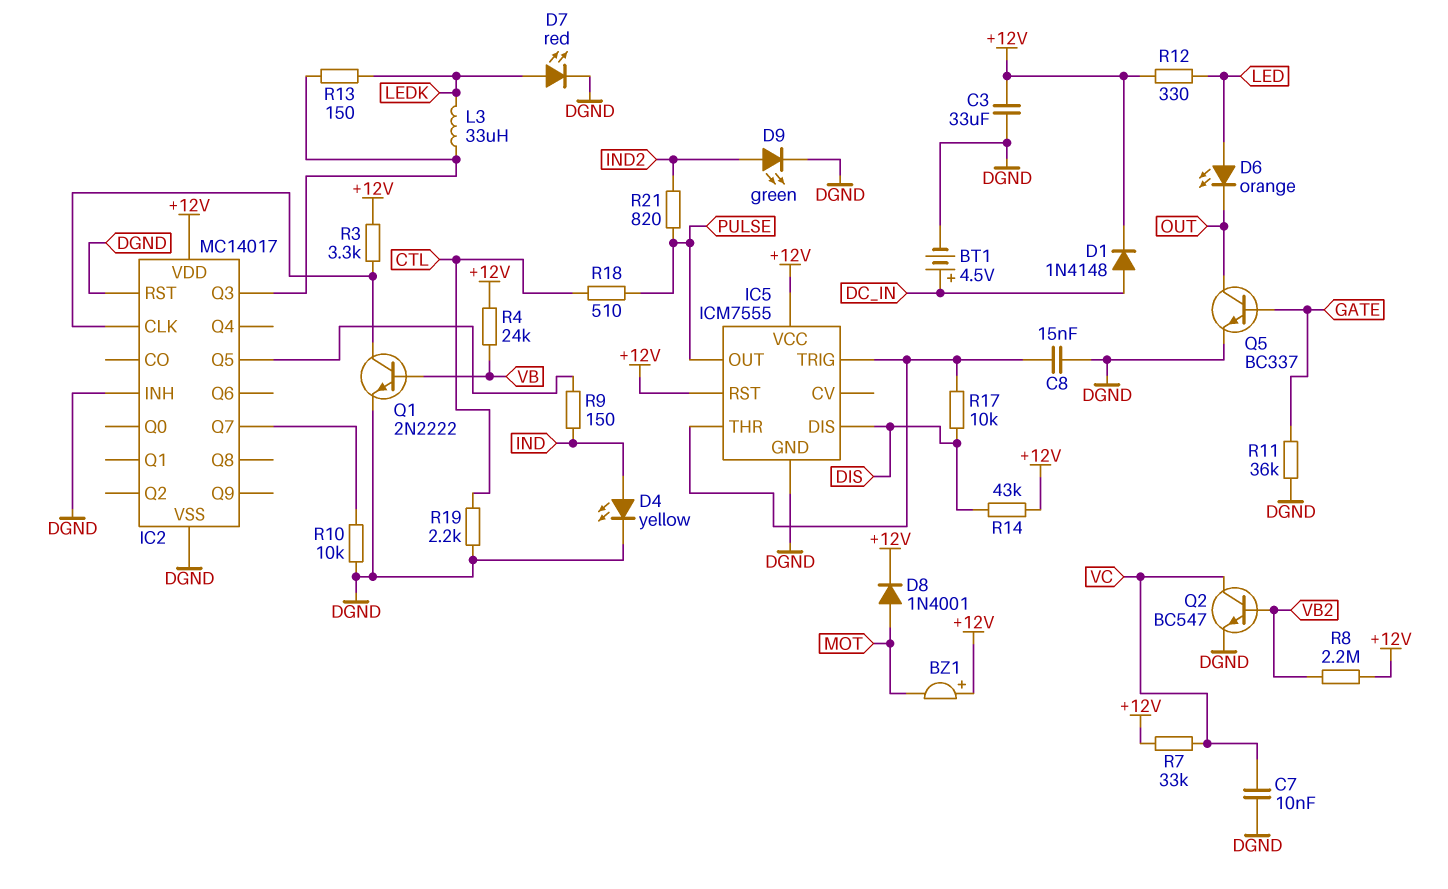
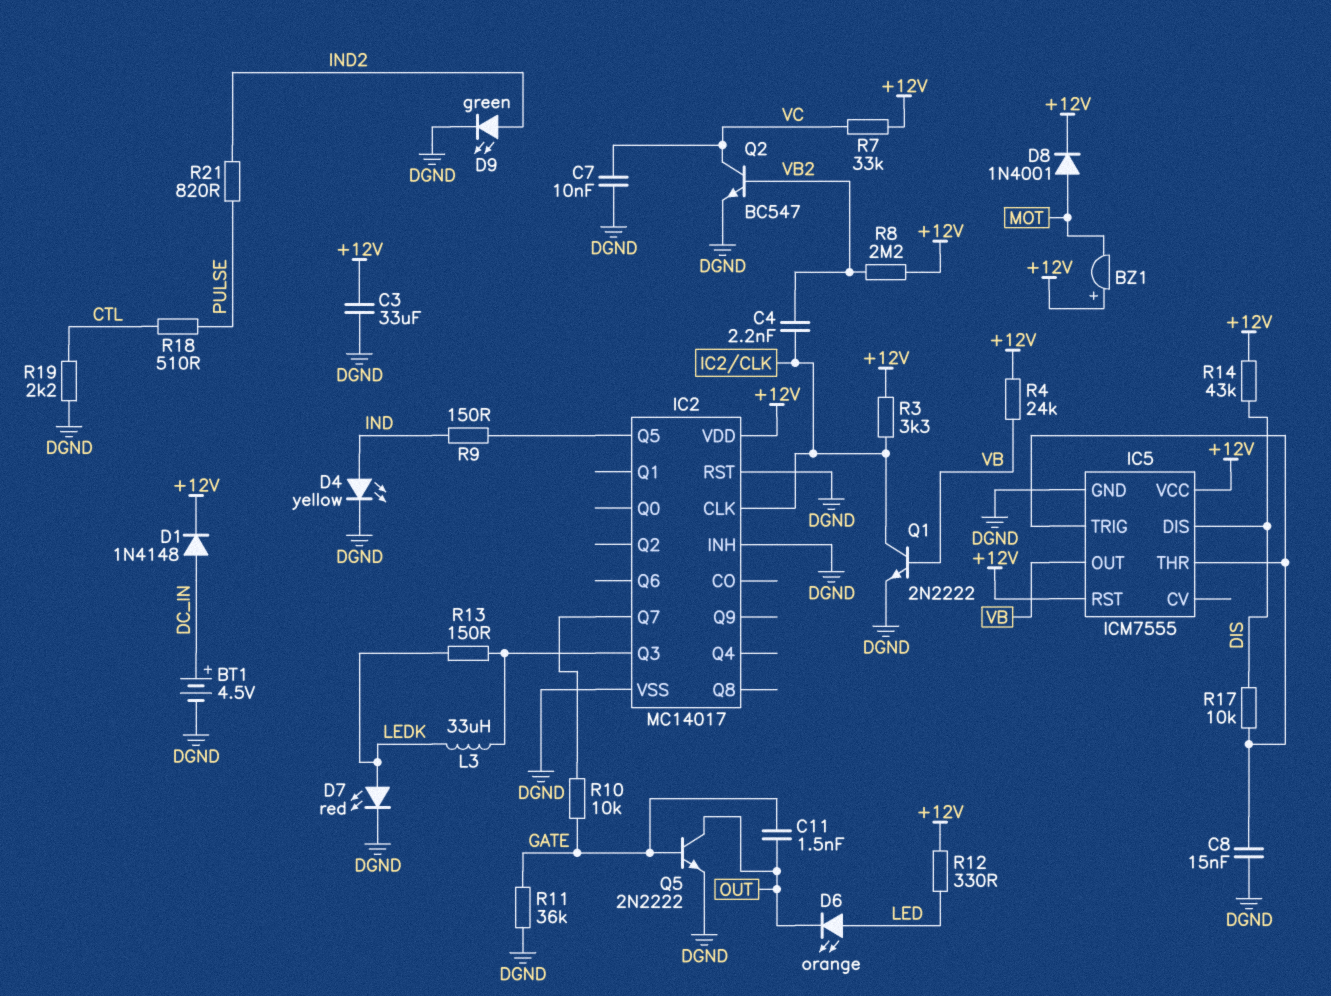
C4: none -> 2.2nF (IC2/CLK, VB2)
C11: none -> 1.5nF (GATE, OUT)
IC5 pin OUT: PULSE -> VB
Q5: NPN BC337 (B GATE, C OUT, E DGND) -> NPN 2N2222 (B GATE, C OUT, E DGND)
R10: 10k (DGND, IC2/Q7) -> 10k (GATE, IC2/Q7)

